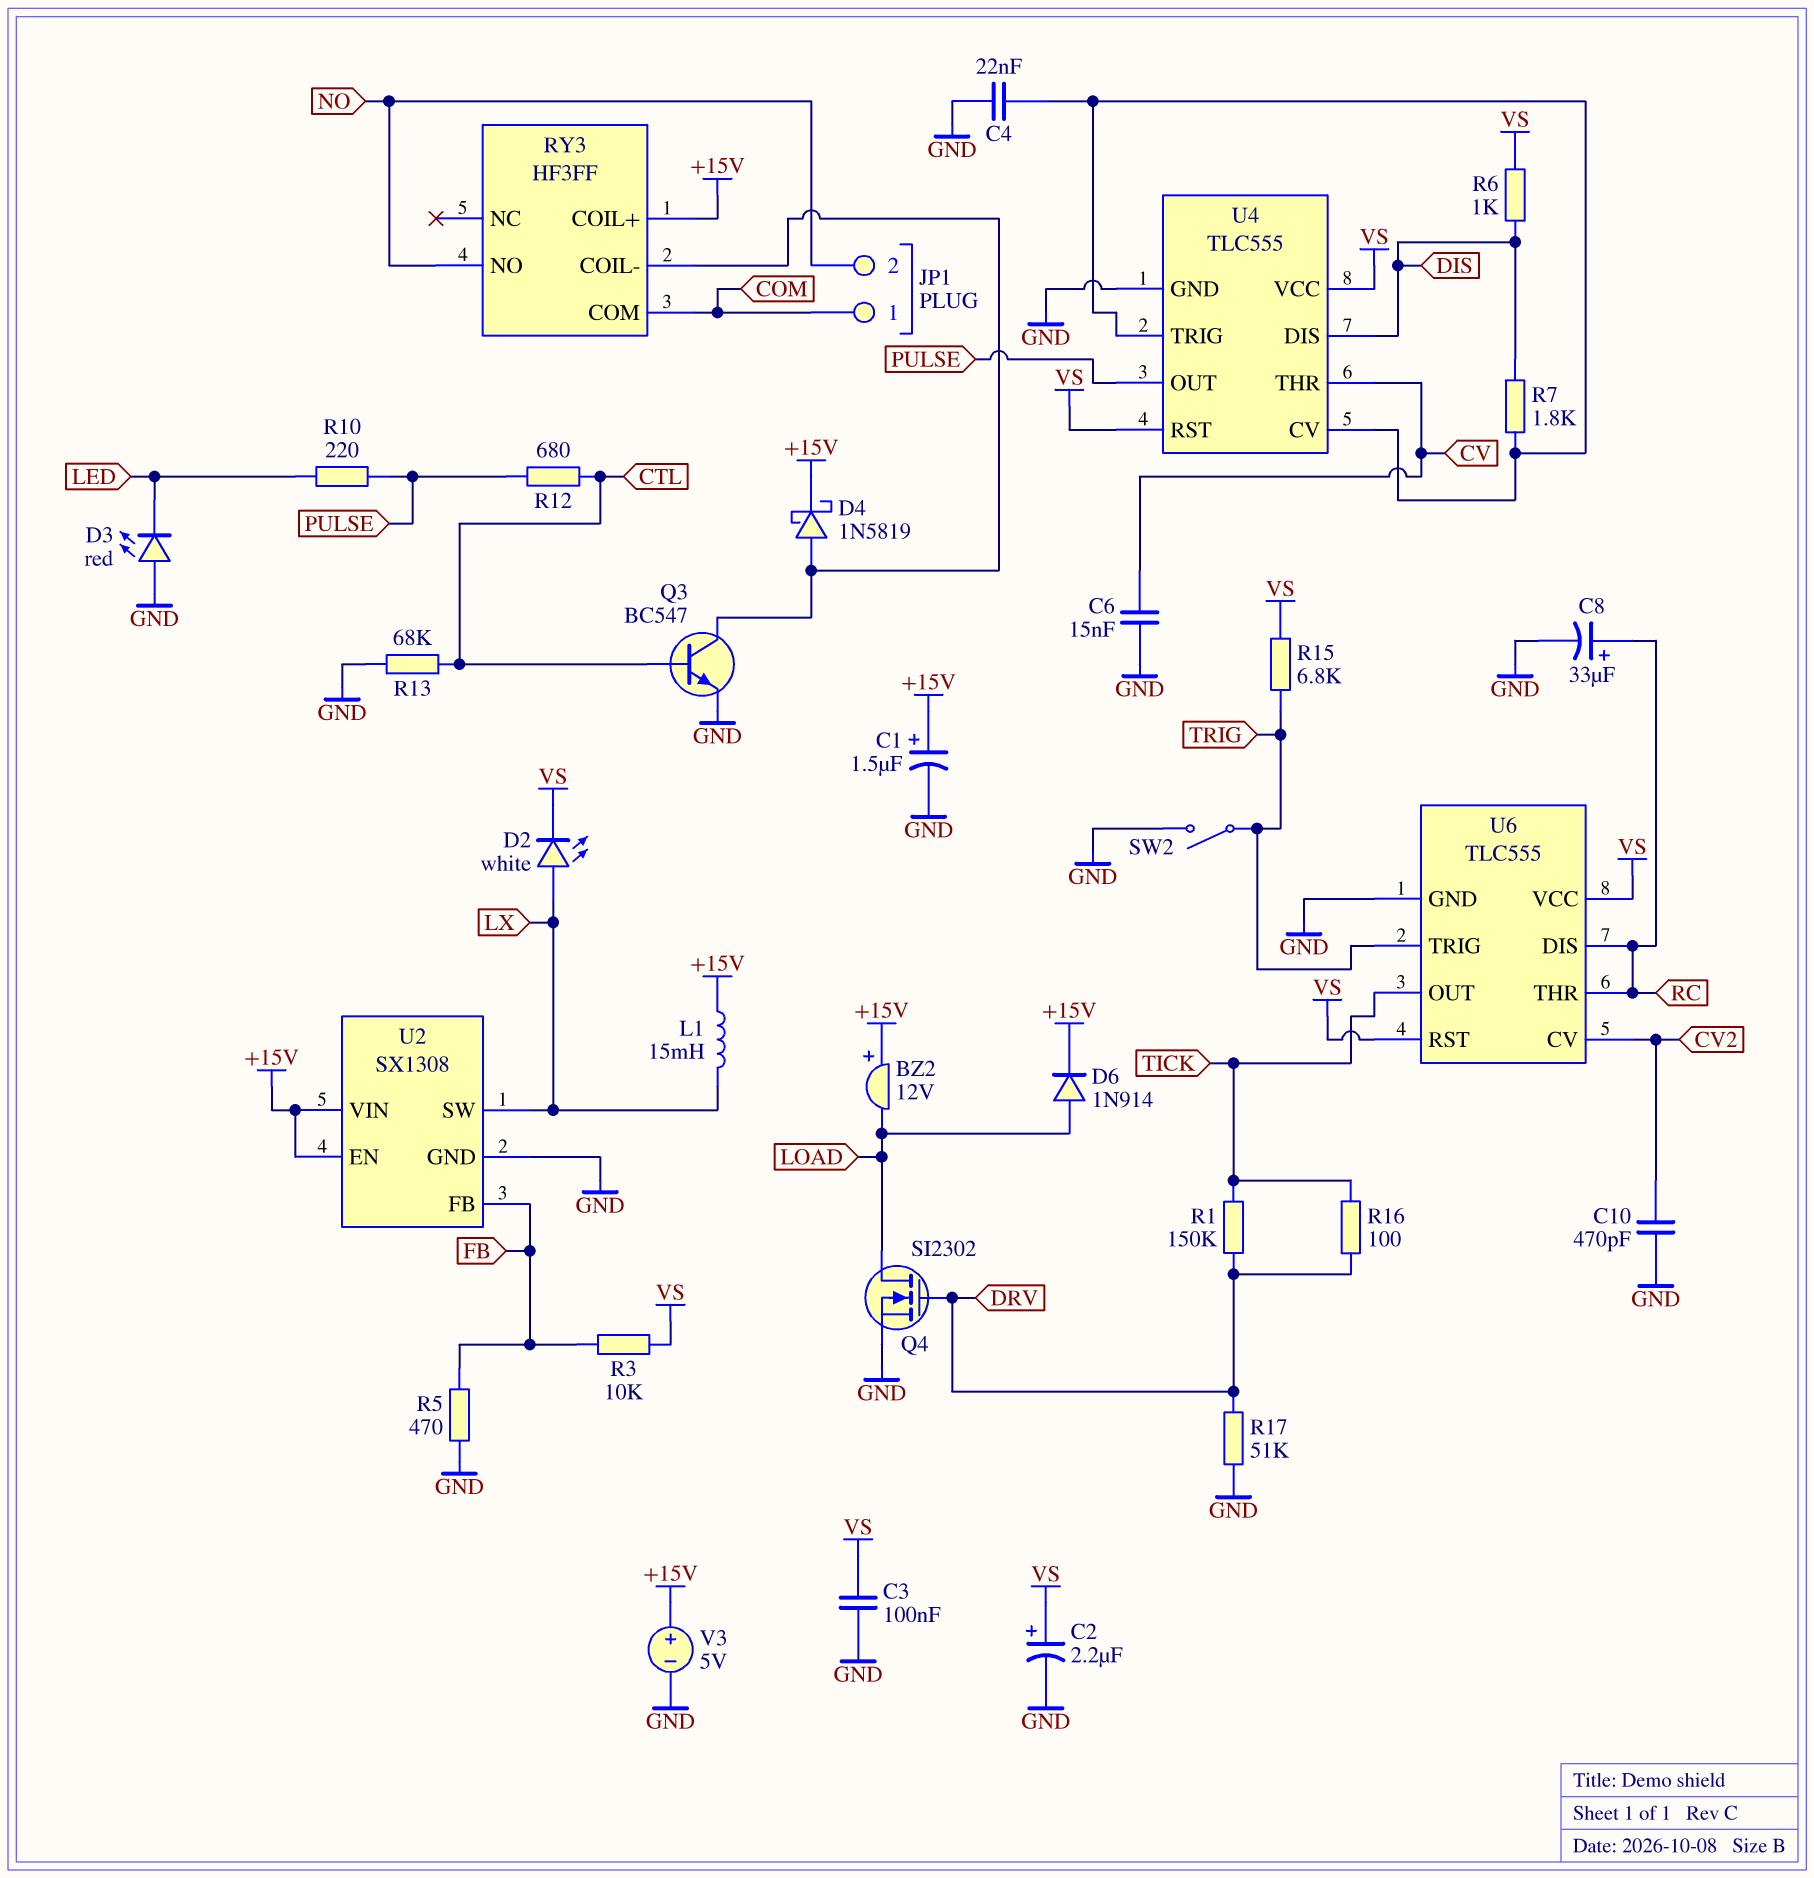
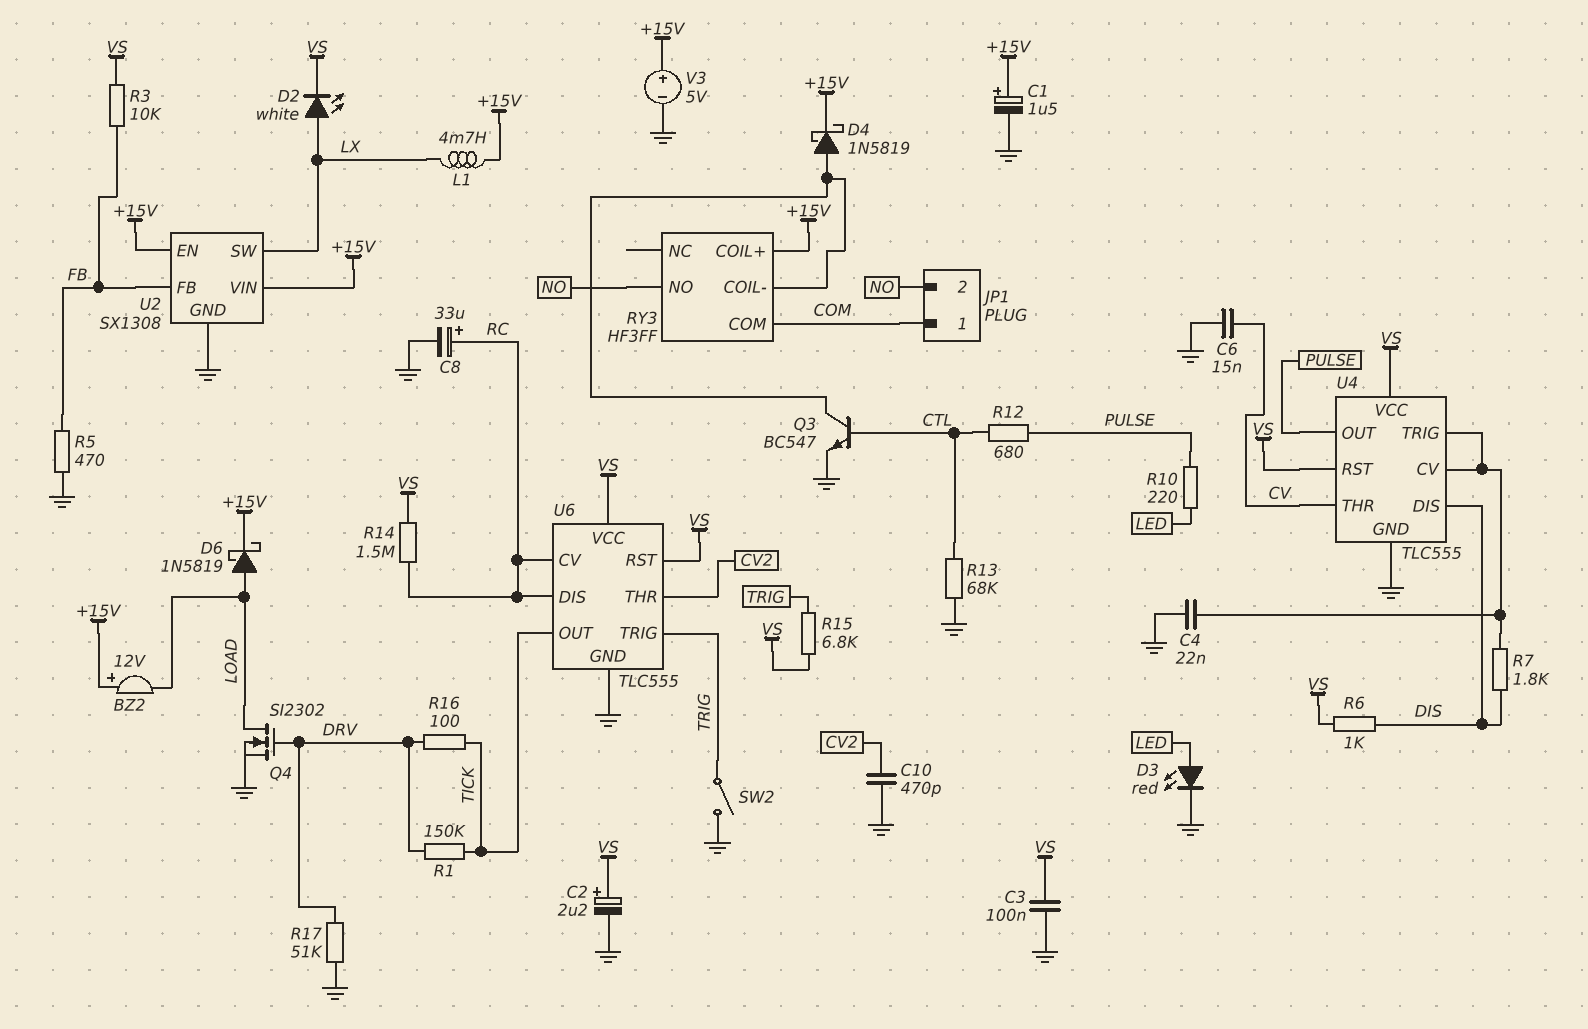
D3: LED red (A GND, K LED) -> LED red (A LED, K GND)
D6: diode 1N914 (A LOAD, K +15V) -> schottky 1N5819 (A LOAD, K +15V)
L1: 15mH (+15V, LX) -> 4.7mH (+15V, LX)
R14: none -> 1.5M (RC, VS)
U6 pin CV: CV2 -> RC
U6 pin THR: RC -> CV2

